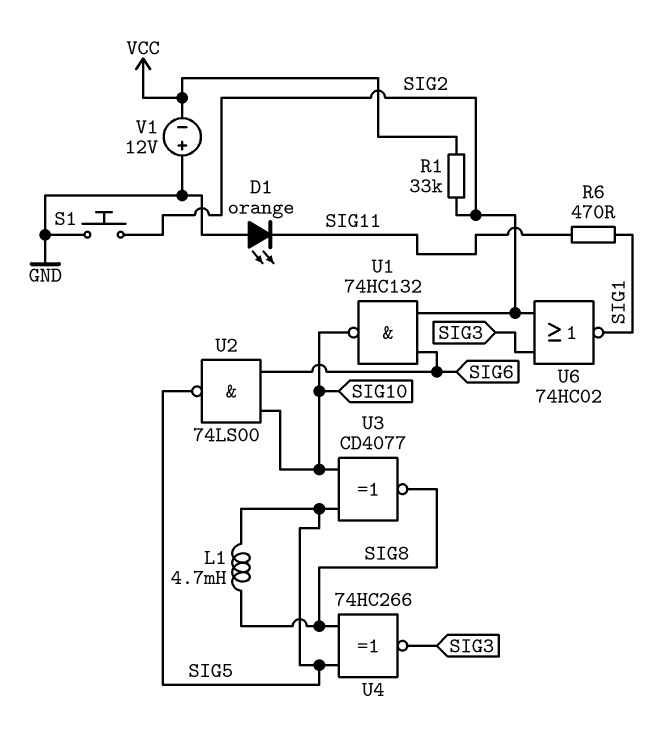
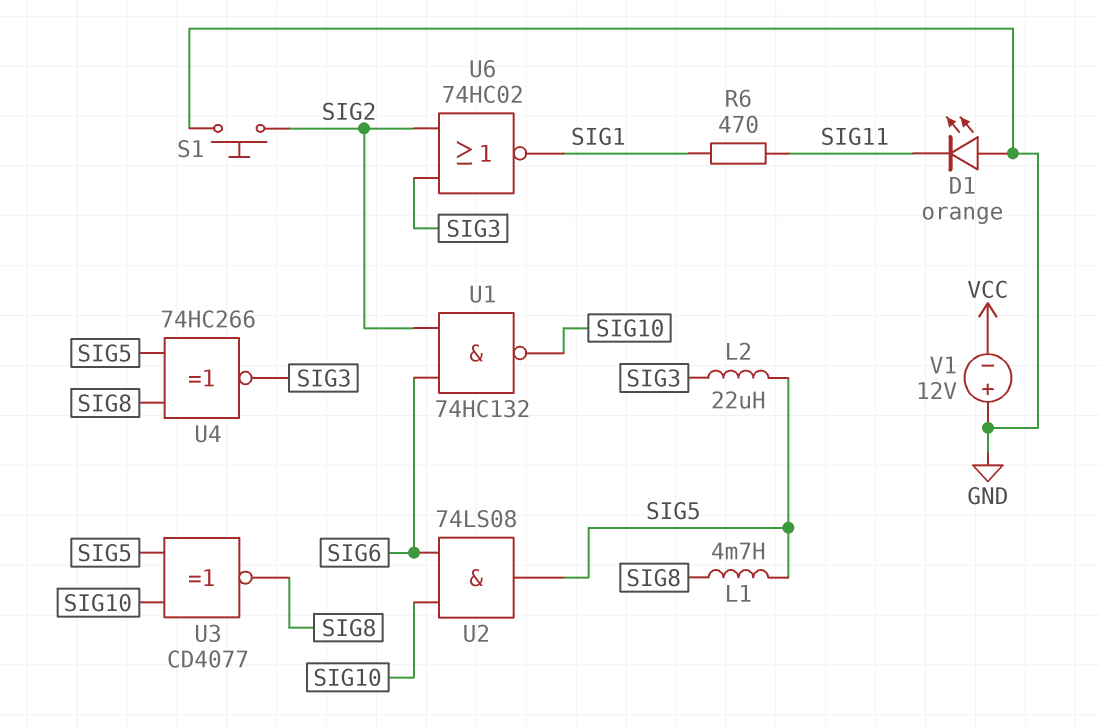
L2: none -> 22uH (SIG3, SIG5)
R1: 33k (SIG2, VCC) -> none
U2: NAND 74LS00 (in SIG6, in SIG10, out SIG5) -> AND 74LS08 (in SIG6, in SIG10, out SIG5)

